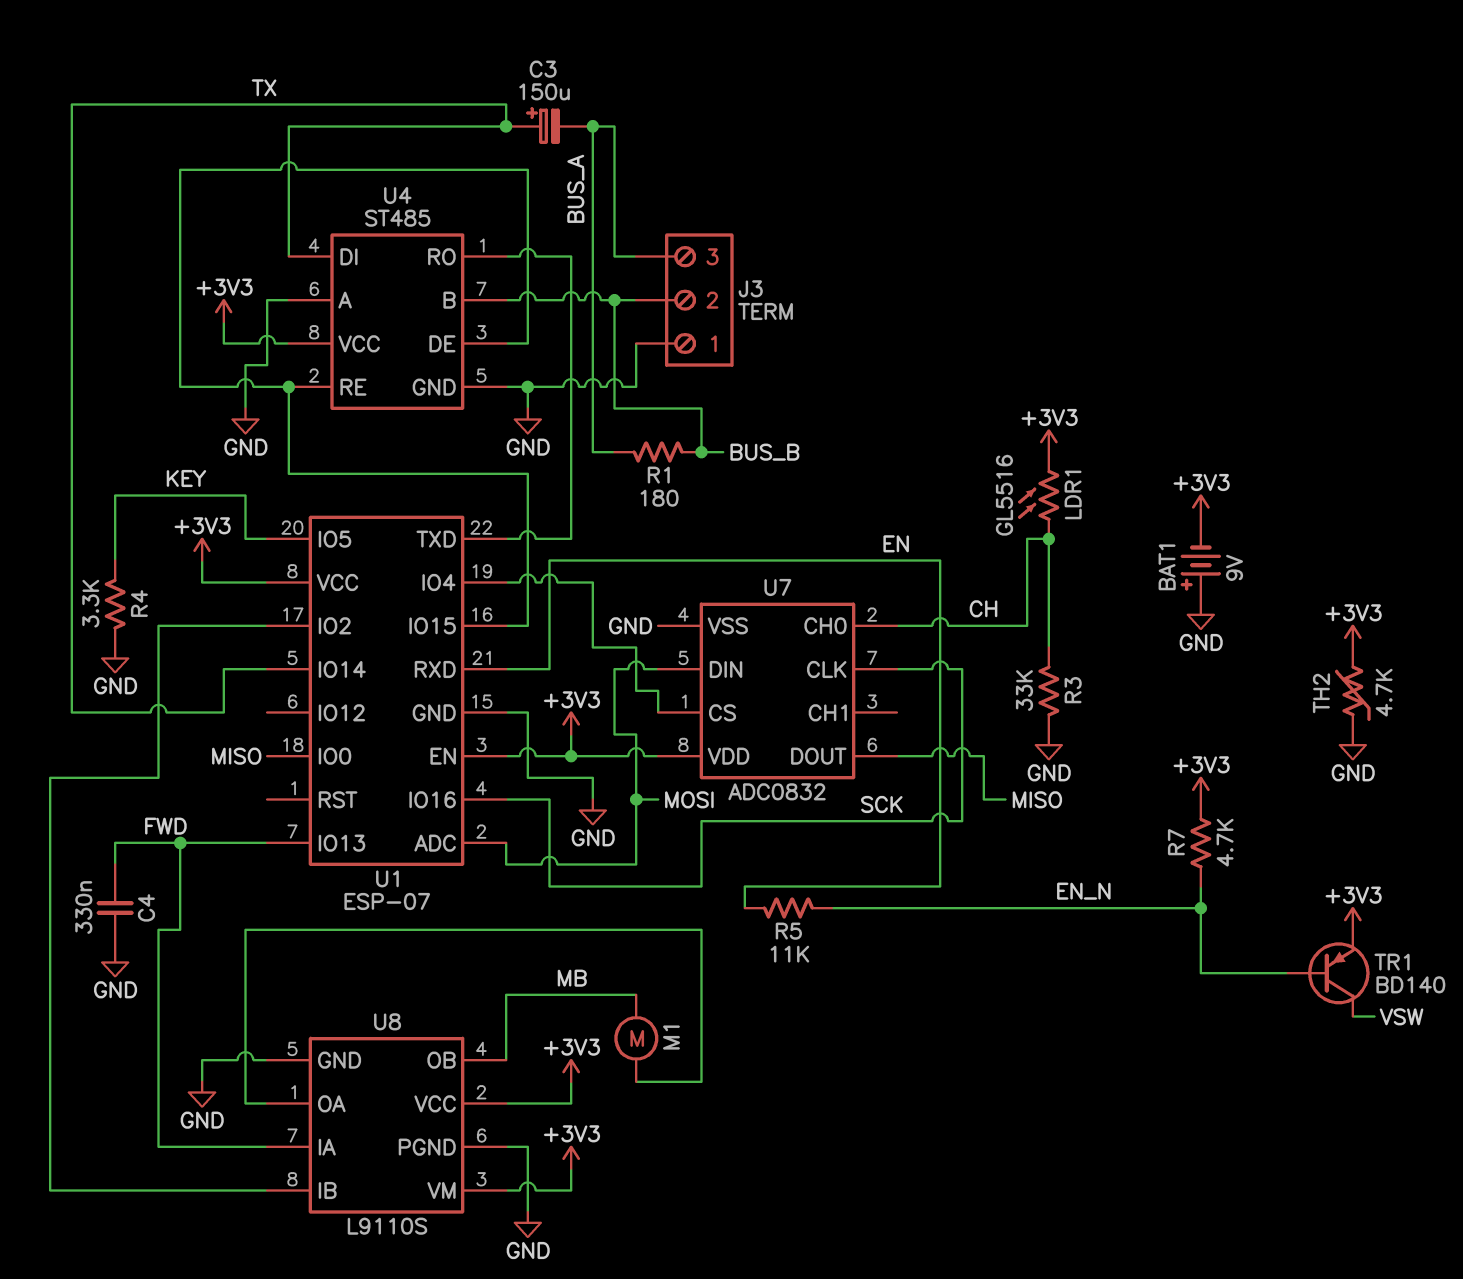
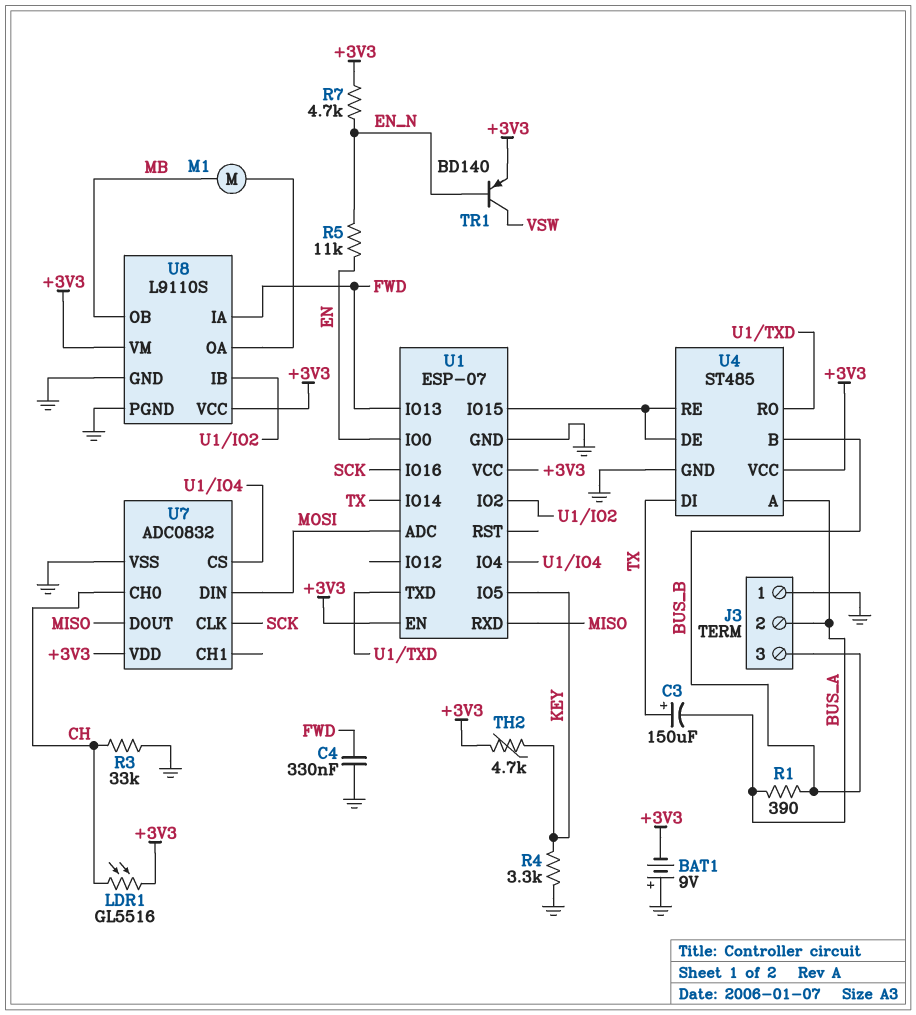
J3 pin 2: BUS_B -> BUS_A
J3 pin 3: BUS_A -> BUS_B
R1: 180 (BUS_A, BUS_B) -> 390 (BUS_A, BUS_B)
TH2: 4.7k (+3V3, GND) -> 4.7k (+3V3, KEY)
U1 pin IO0: MISO -> EN
U1 pin RXD: EN -> MISO
U4 pin A: GND -> BUS_A

